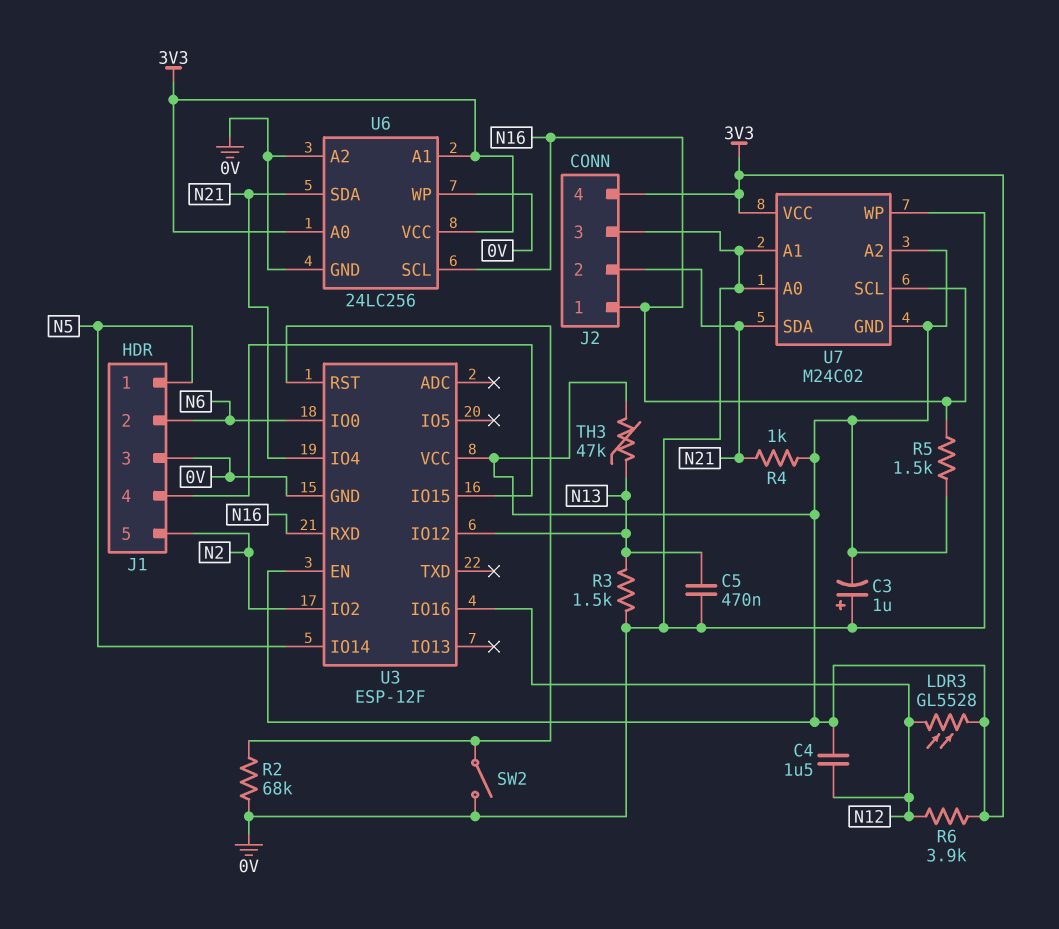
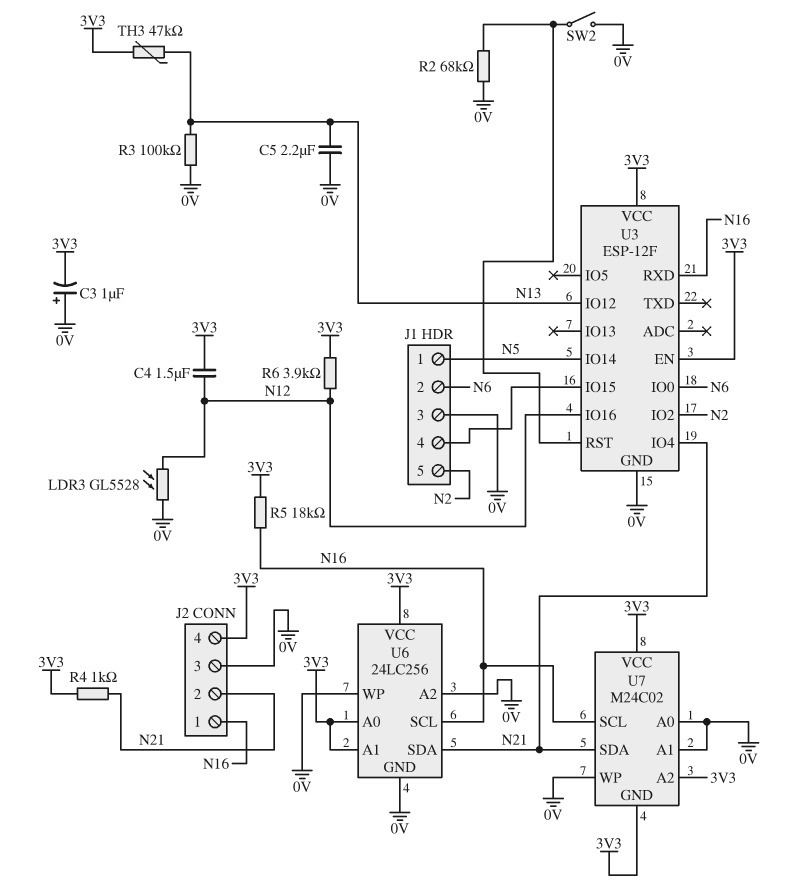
C5: 470nF (0V, N13) -> 2.2uF (0V, N13)
LDR3: GL5528 (3V3, N12) -> GL5528 (0V, N12)
R3: 1.5k (0V, N13) -> 100k (0V, N13)
R5: 1.5k (3V3, N16) -> 18k (3V3, N16)

